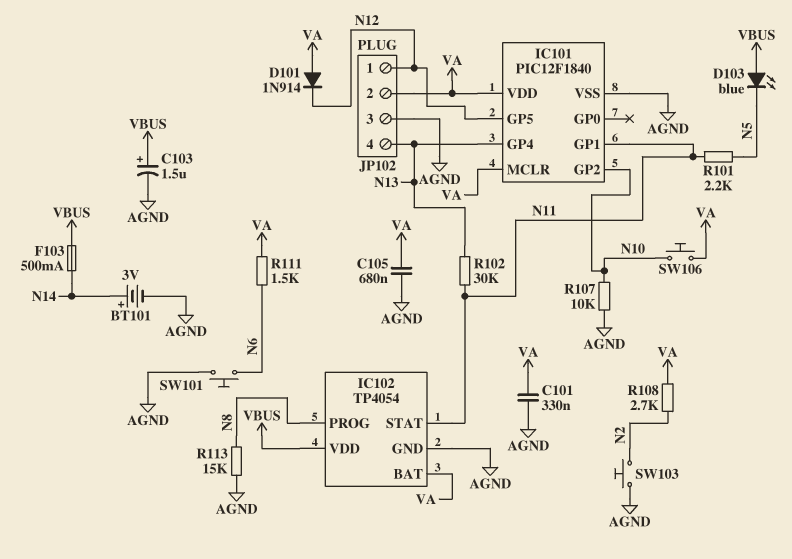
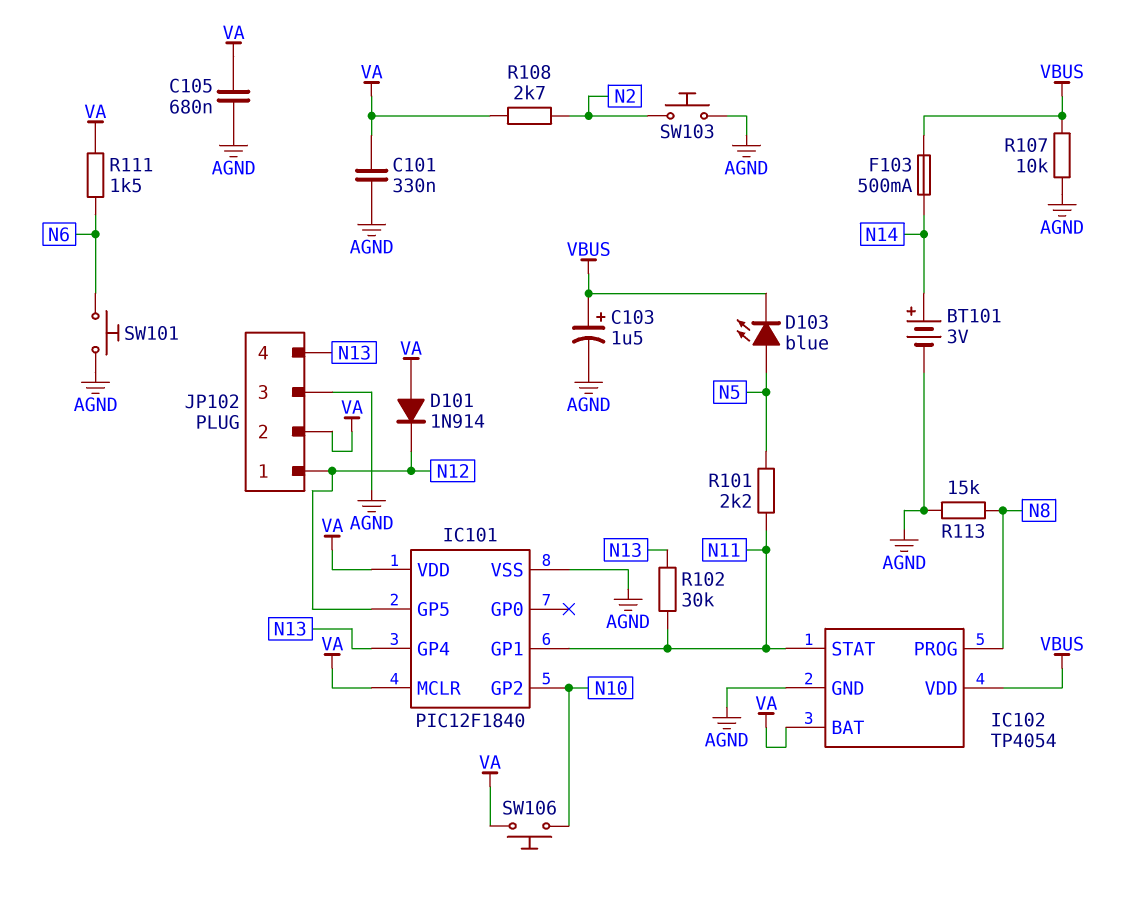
D103: LED blue (A VBUS, K N5) -> LED blue (A N5, K VBUS)
R107: 10k (AGND, N10) -> 10k (AGND, VBUS)

